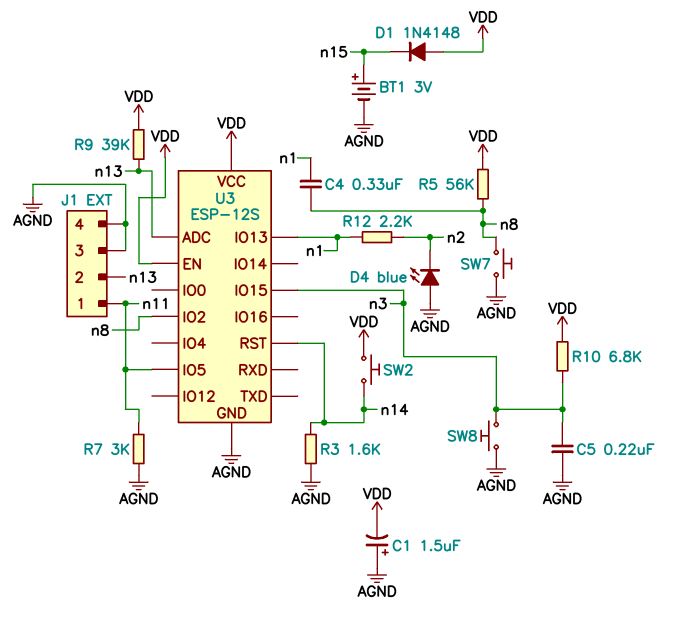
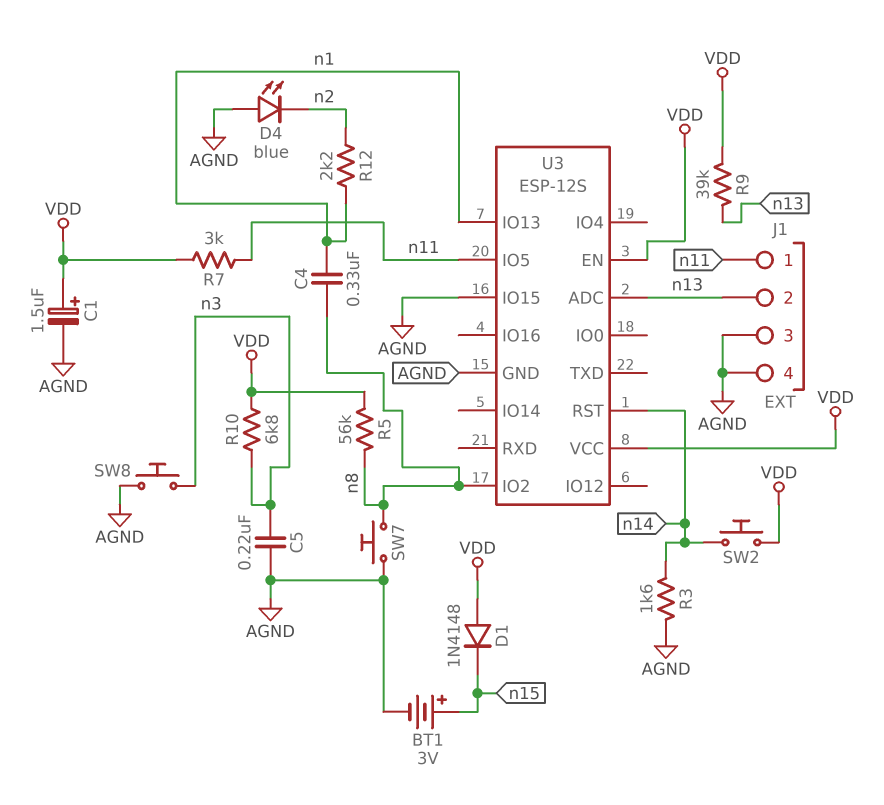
C1: 1.5uF (plus AGND, minus VDD) -> 1.5uF (plus VDD, minus AGND)
R7: 3k (AGND, n11) -> 3k (VDD, n11)
U3 pin IO15: n3 -> AGND

